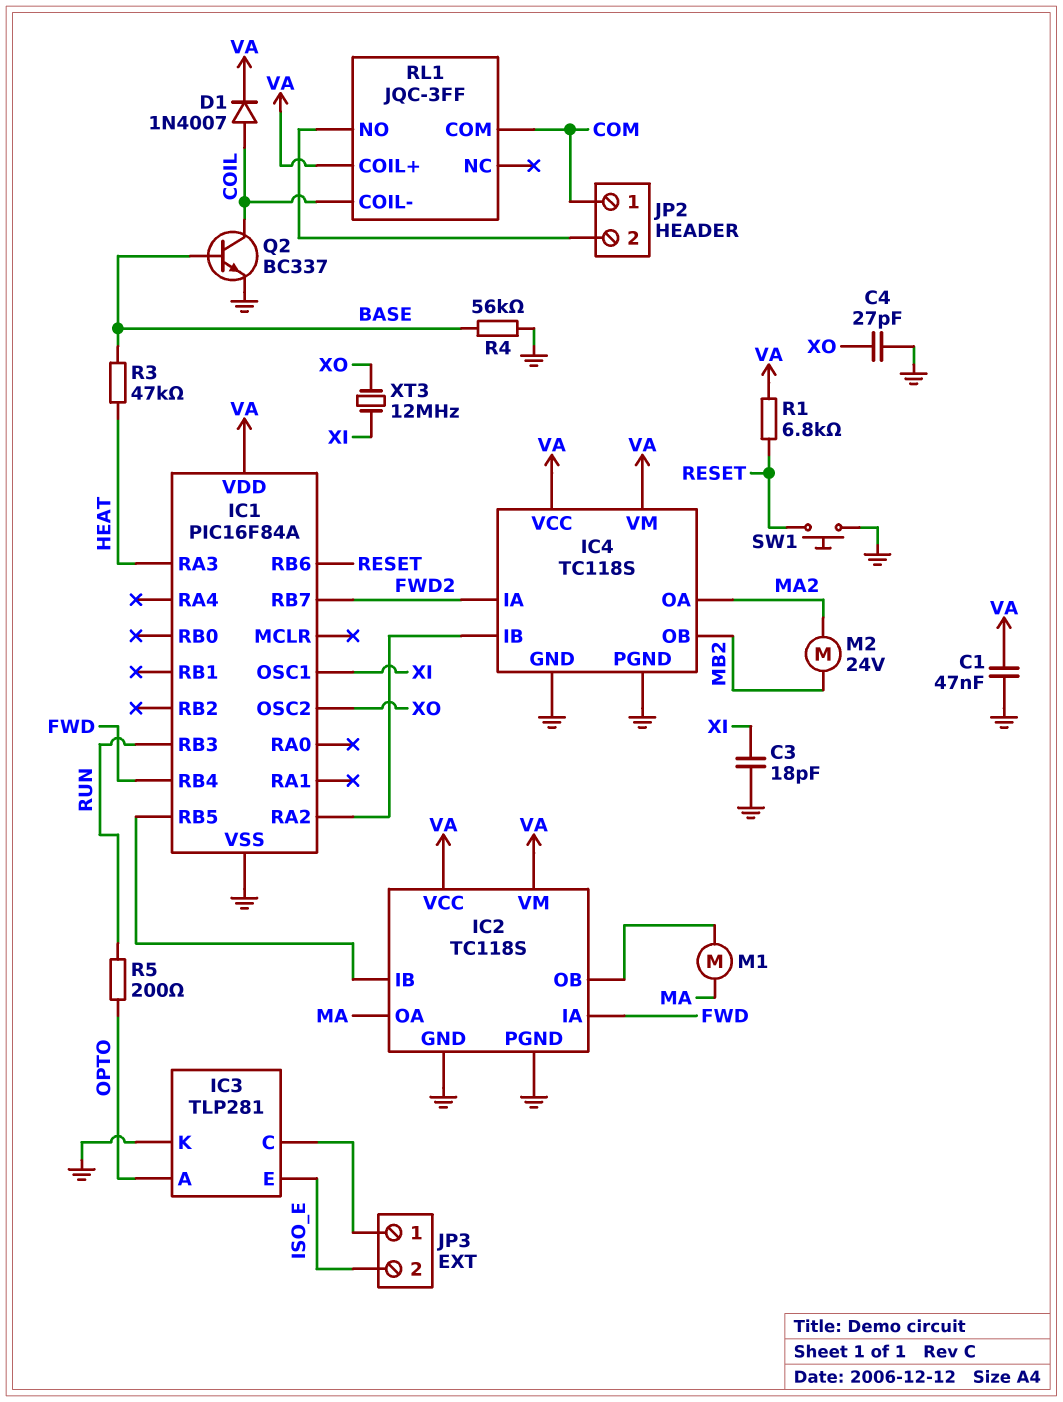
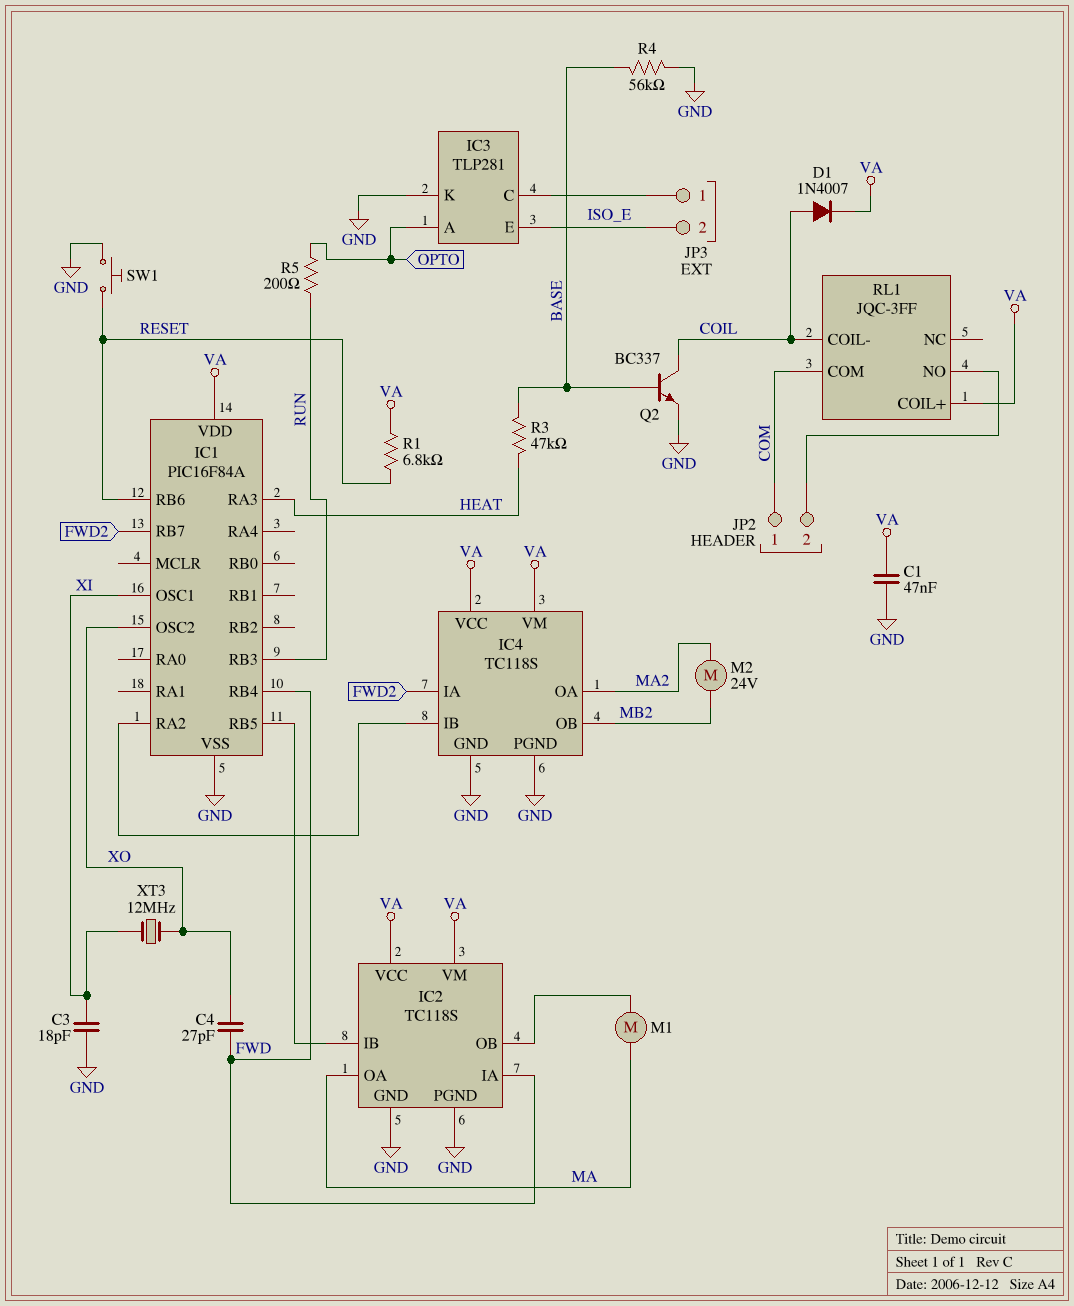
C4: 27pF (GND, XO) -> 27pF (FWD, XO)

